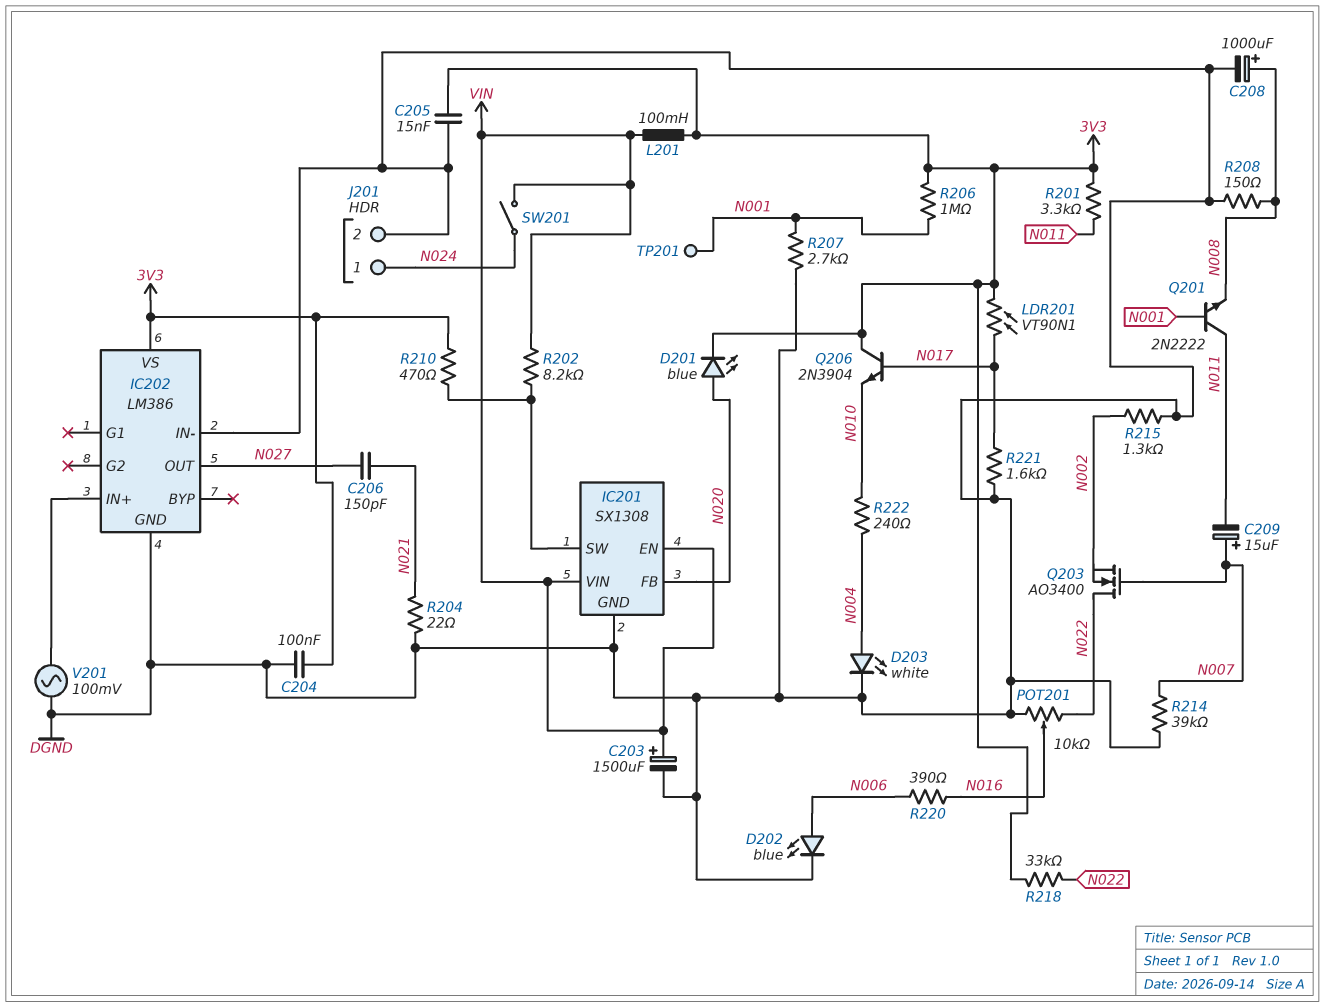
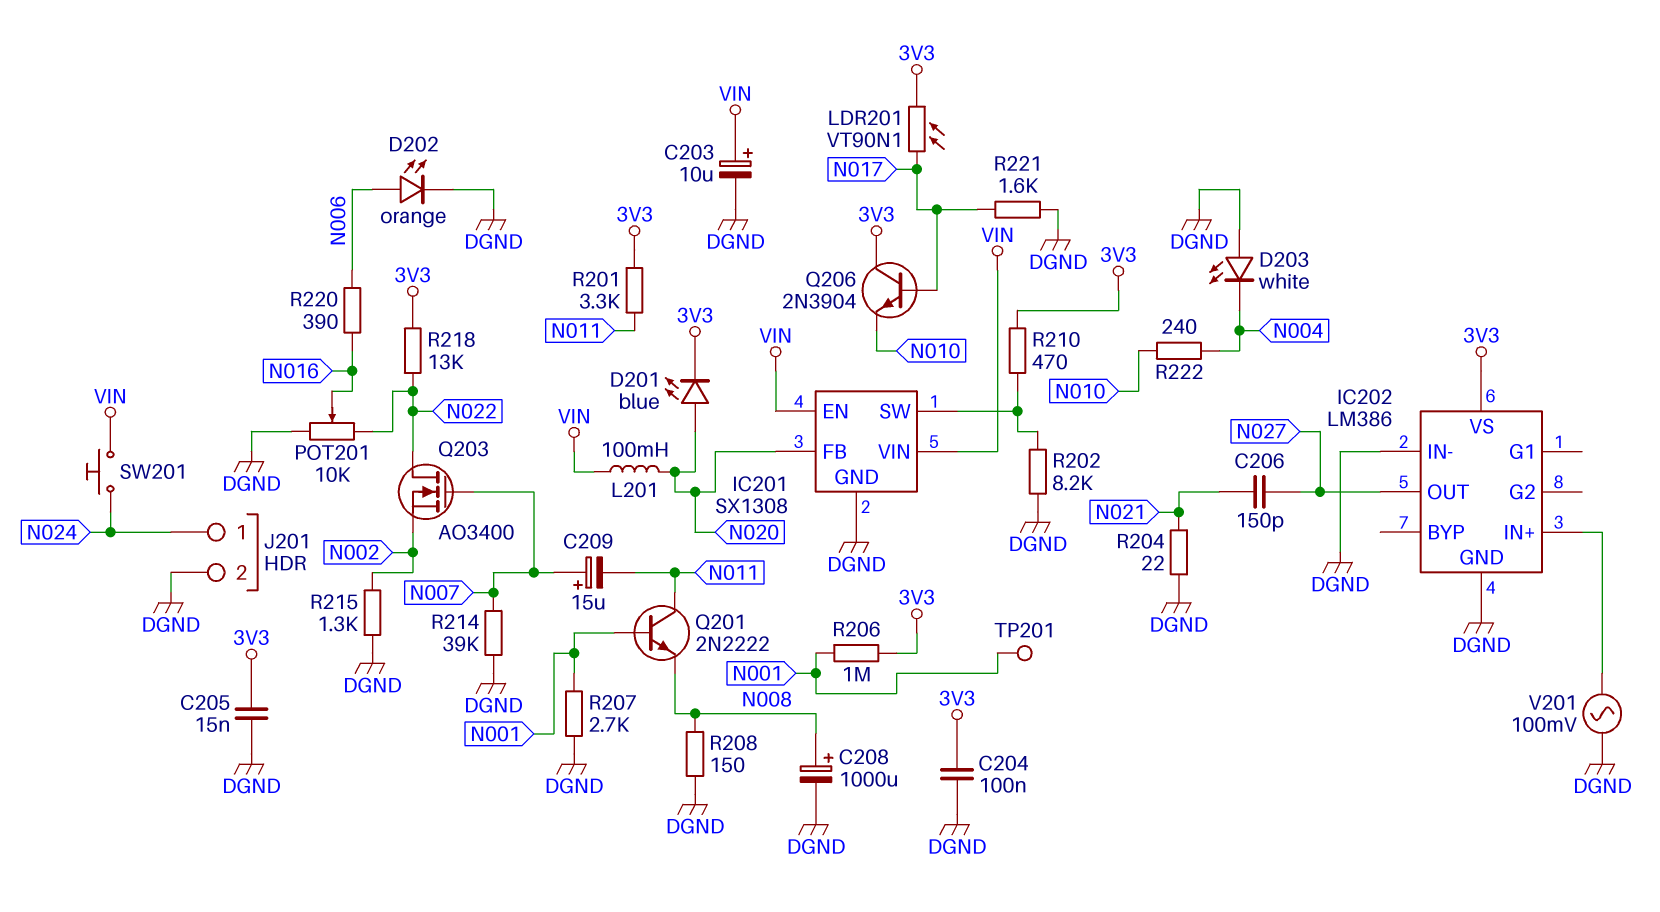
C203: 1500uF (plus VIN, minus DGND) -> 10uF (plus VIN, minus DGND)
D202: LED blue (A N006, K DGND) -> LED orange (A N006, K DGND)
D203: LED white (A N004, K DGND) -> LED white (A DGND, K N004)
L201: 100mH (3V3, VIN) -> 100mH (N020, VIN)
R202: 8.2k (IC201/SW, VIN) -> 8.2k (DGND, IC201/SW)
R218: 33k (3V3, N022) -> 13k (3V3, N022)
SW201: switch (N024, VIN) -> button (N024, VIN)

